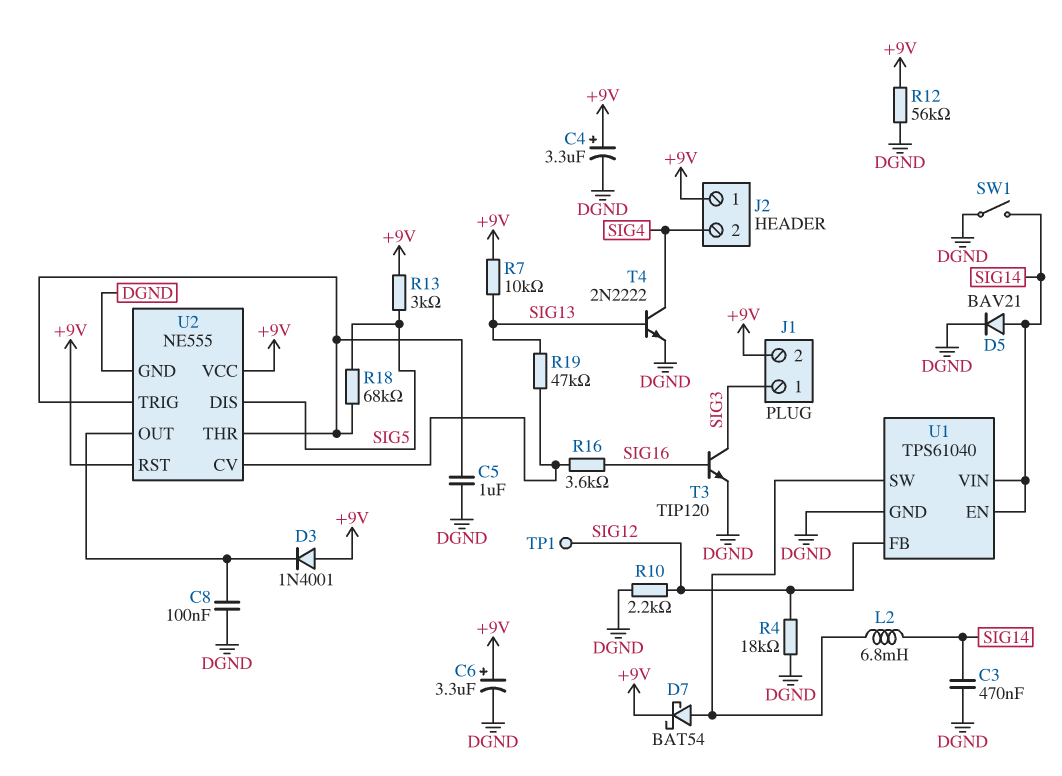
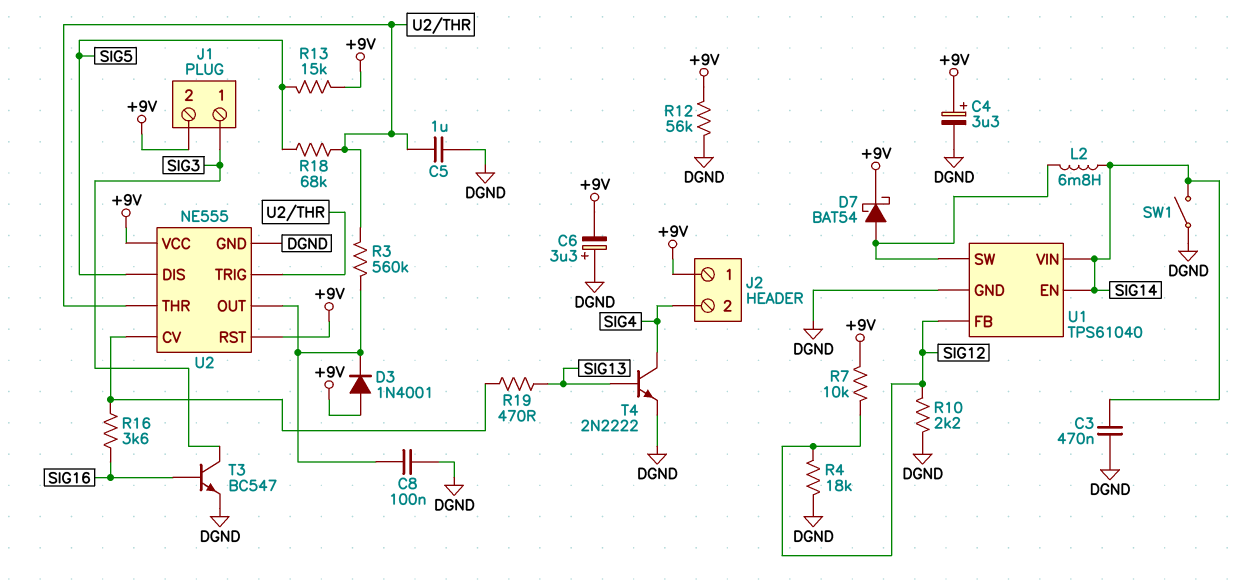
C6: 3.3uF (plus +9V, minus DGND) -> 3.3uF (plus DGND, minus +9V)
D5: diode BAV21 (A SIG14, K DGND) -> none
R3: none -> 560k (U2/OUT, U2/THR)
R7: 10k (+9V, SIG13) -> 10k (+9V, SIG12)
R13: 3k (+9V, SIG5) -> 15k (+9V, SIG5)
R19: 47k (SIG13, U2/CV) -> 470 (SIG13, U2/CV)
T3: NPN TIP120 (B SIG16, C SIG3, E DGND) -> NPN BC547 (B SIG16, C SIG3, E DGND)
TP1: test point (SIG12) -> none

